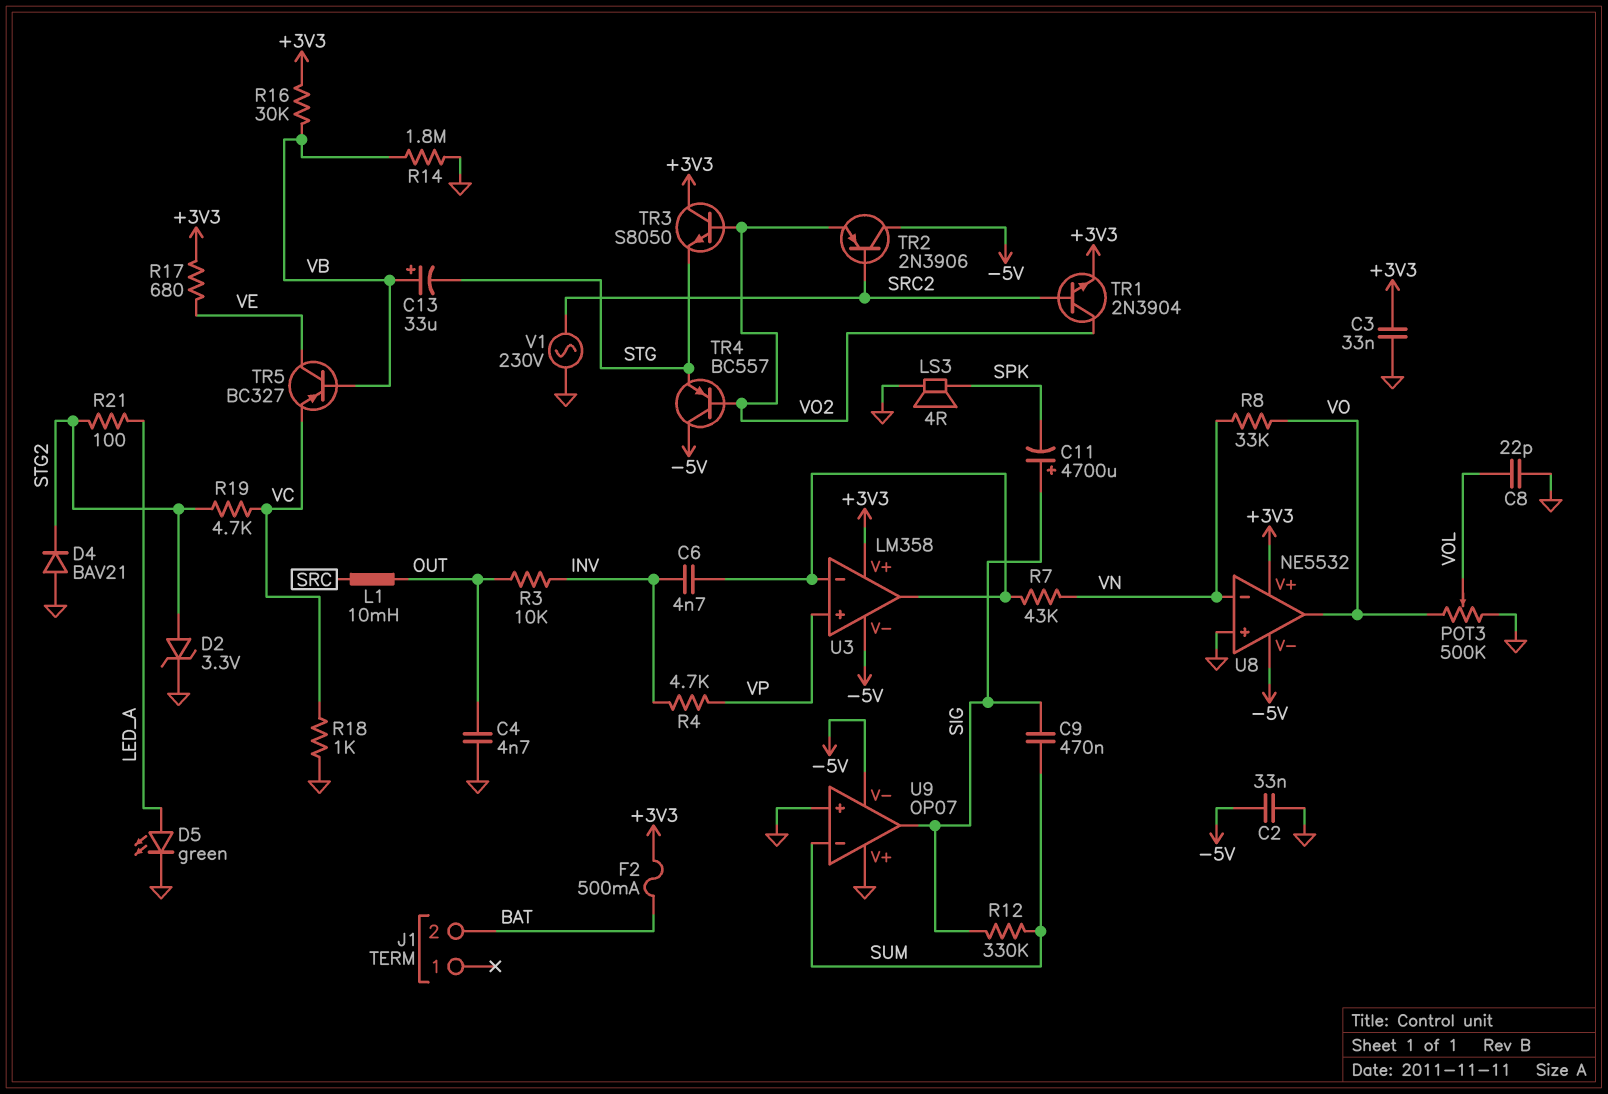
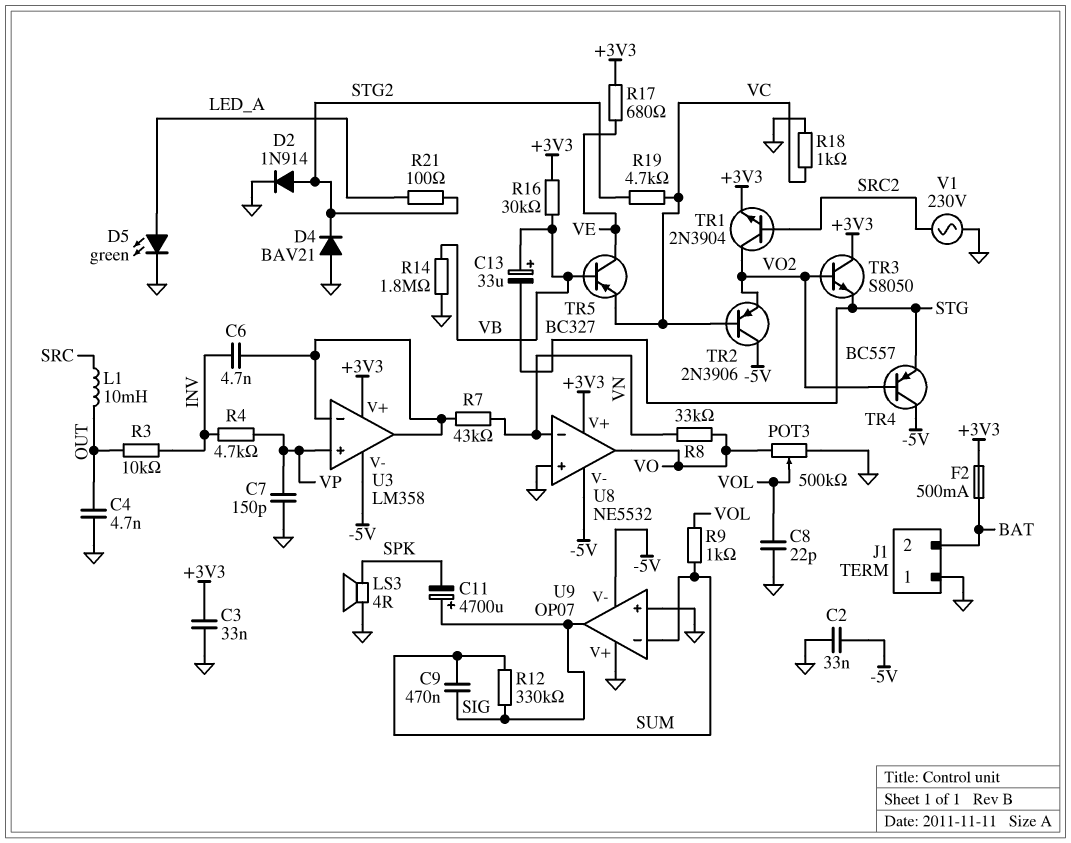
C7: none -> 150pF (GND, VP)
D2: zener 3.3V (A STG2, K GND) -> diode 1N914 (A STG2, K GND)
J1 pin 1: none -> GND
R9: none -> 1k (SUM, VOL)
TR2: PNP 2N3906 (B SRC2, C -5V, E VO2) -> PNP 2N3906 (B VC, C -5V, E VO2)

